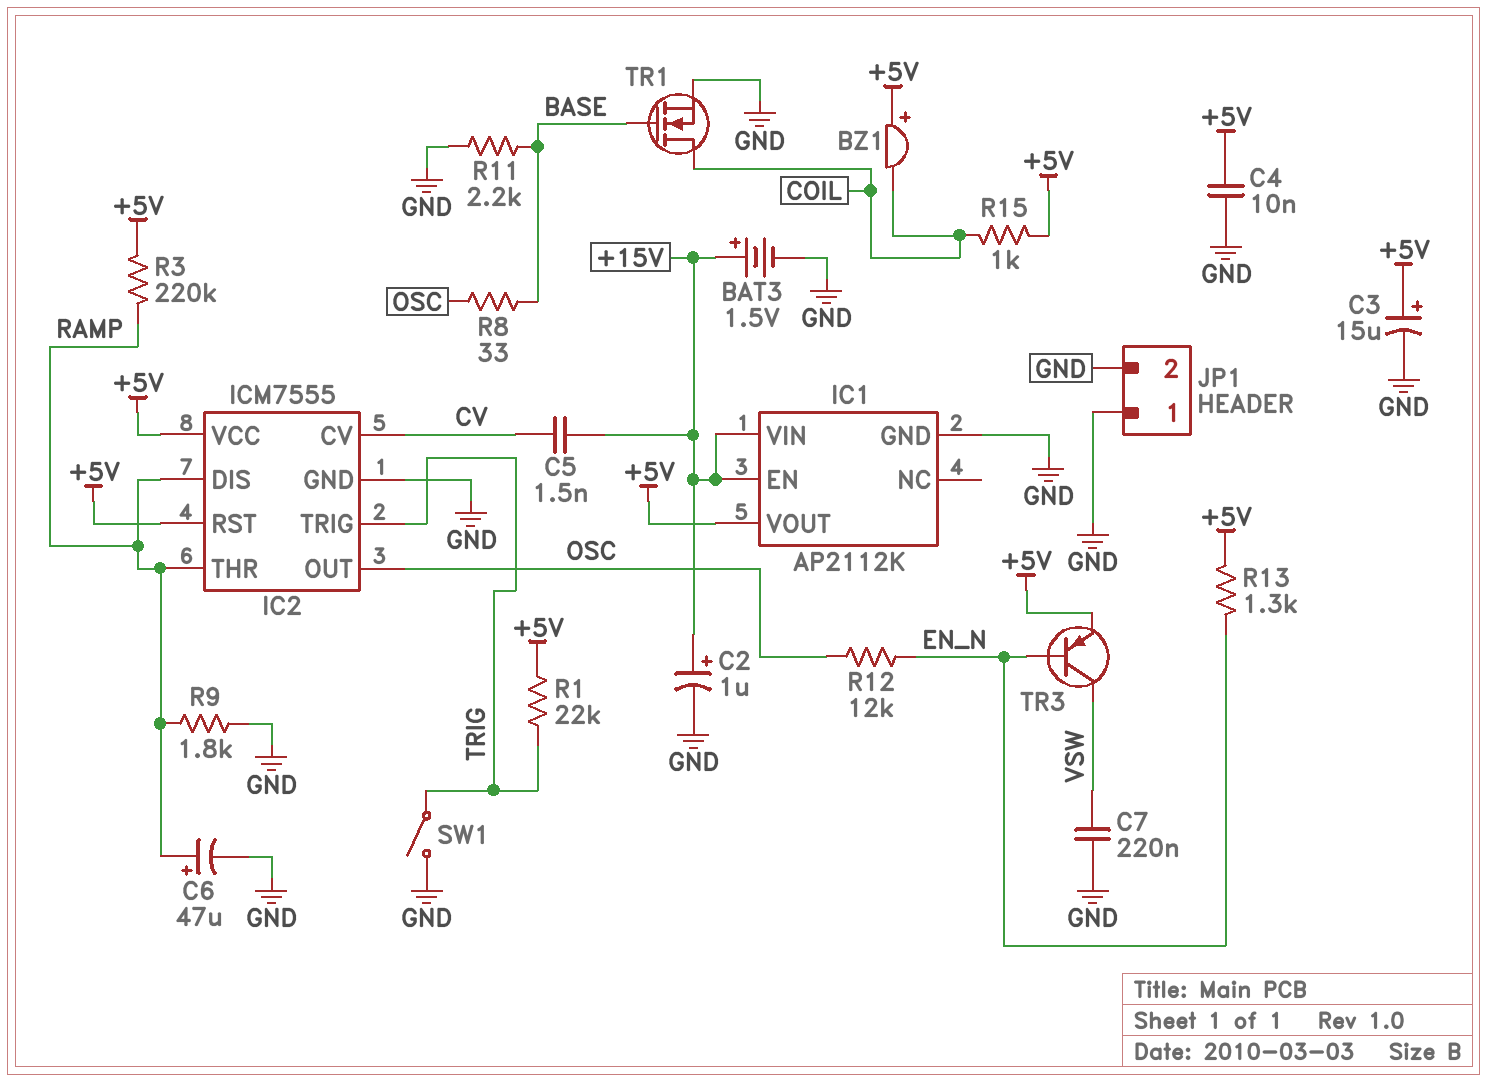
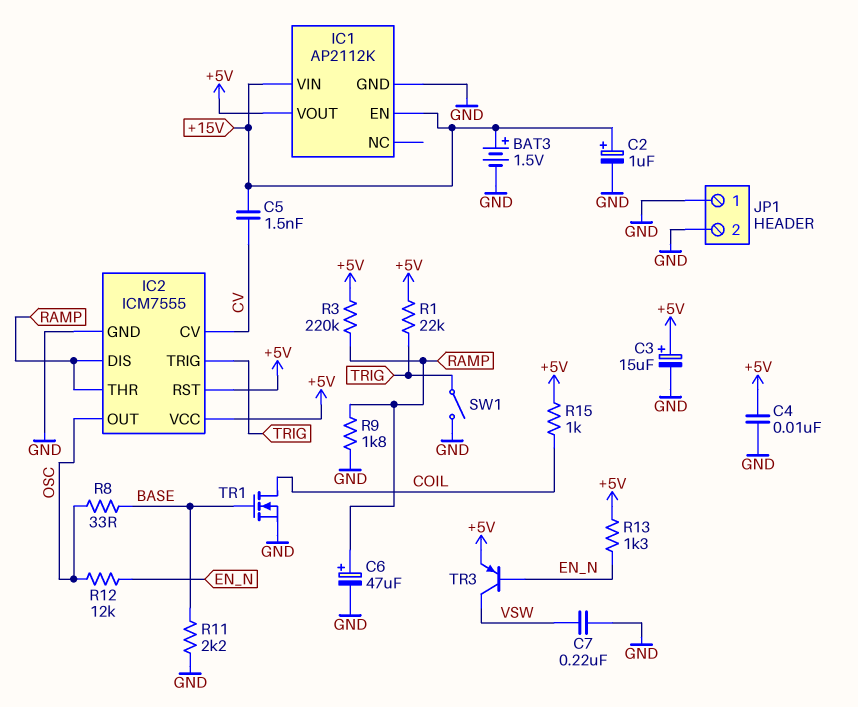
BZ1: buzzer (plus +5V, minus COIL) -> none

